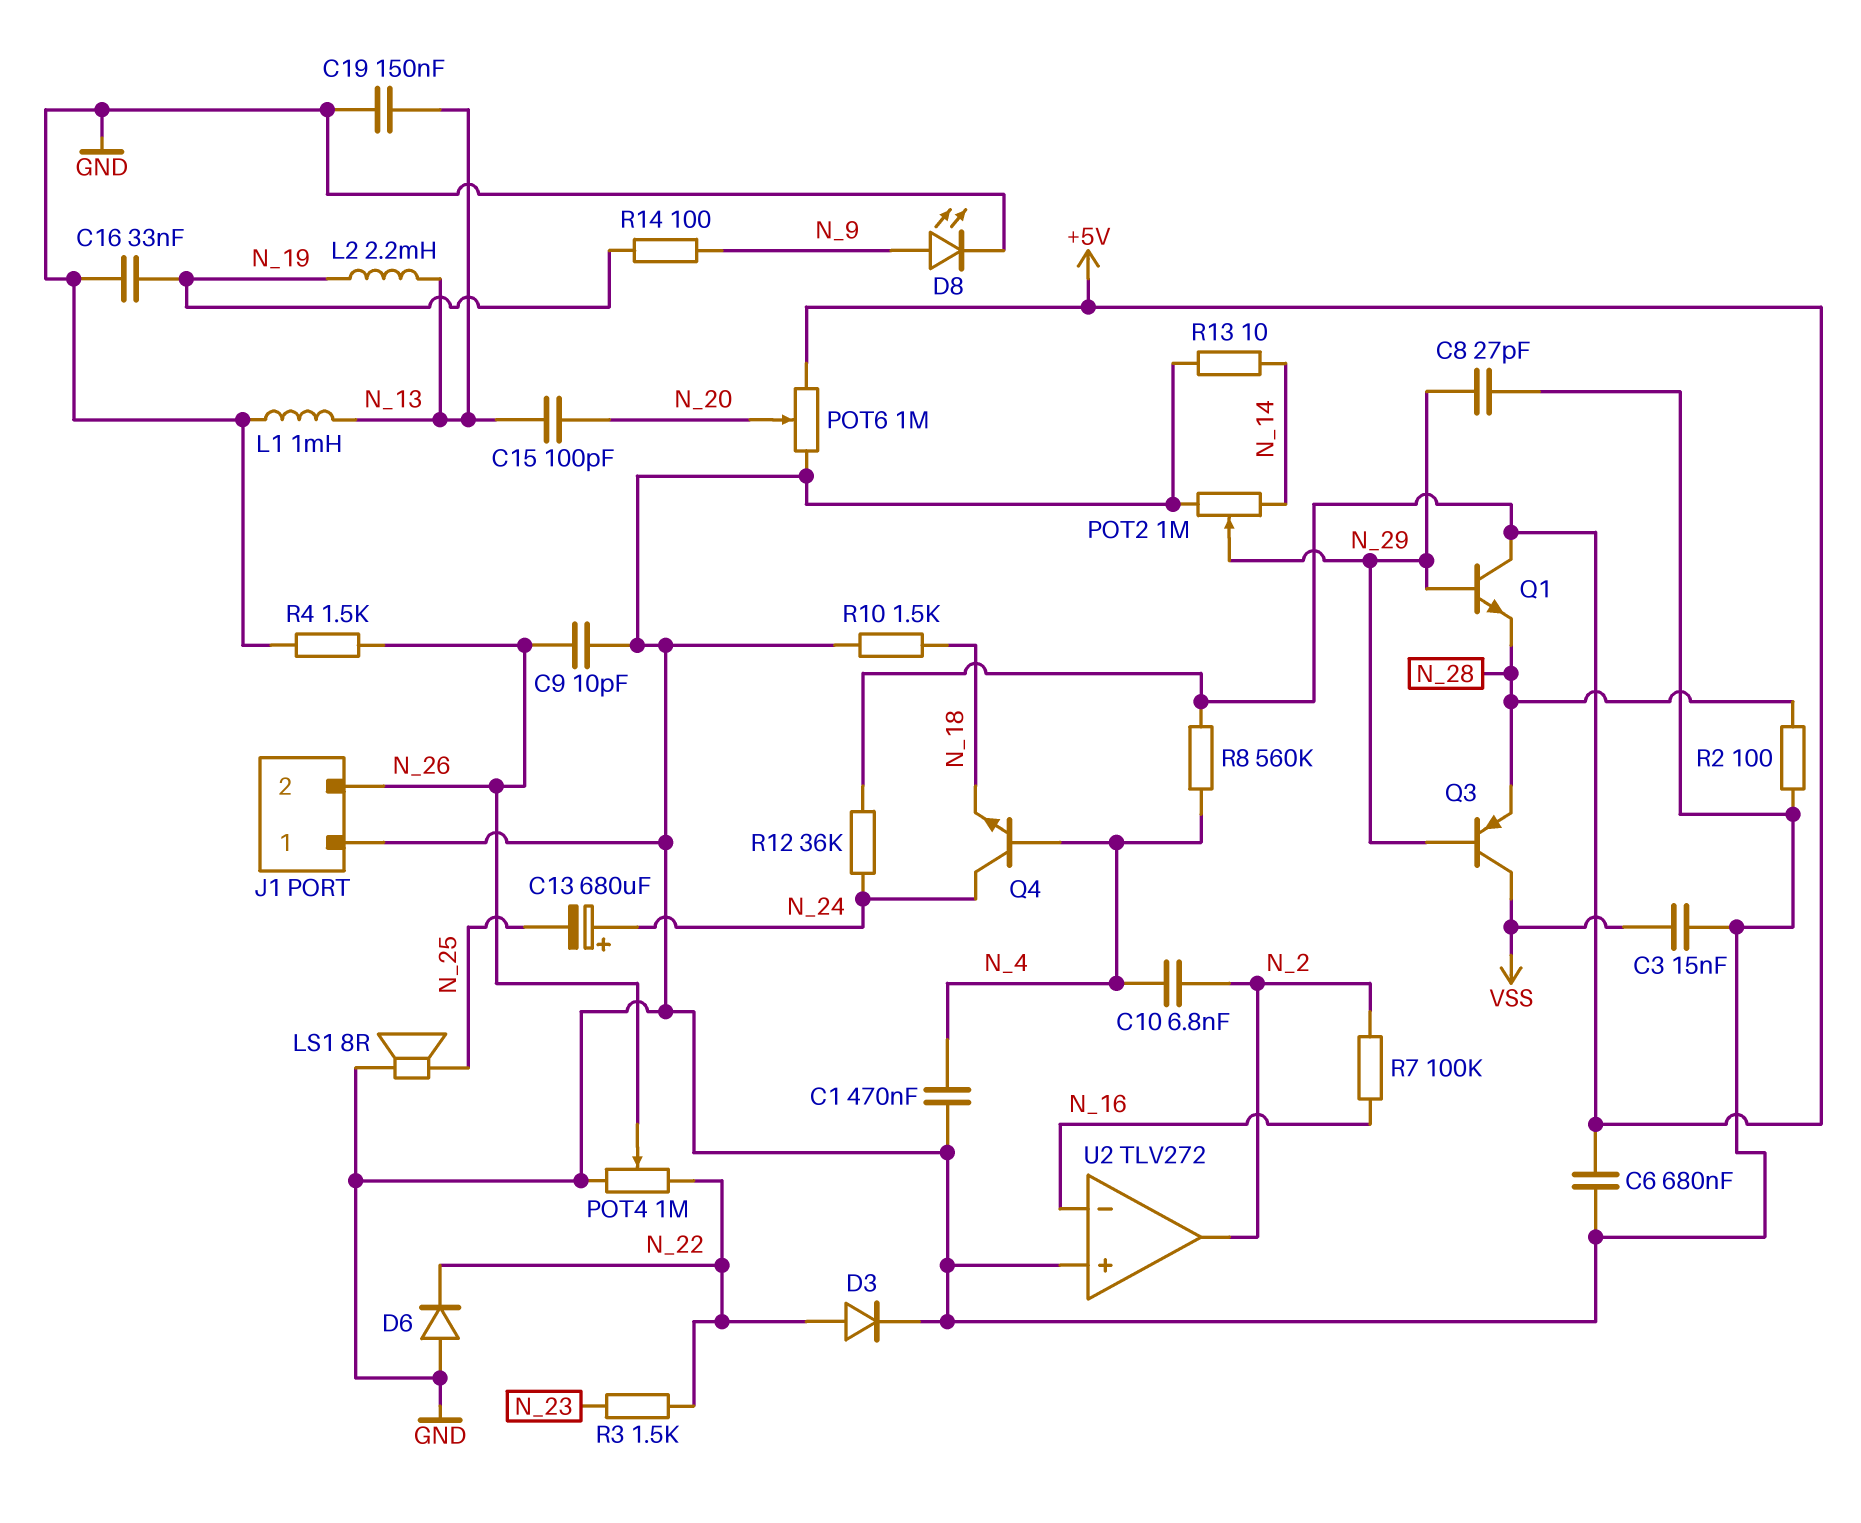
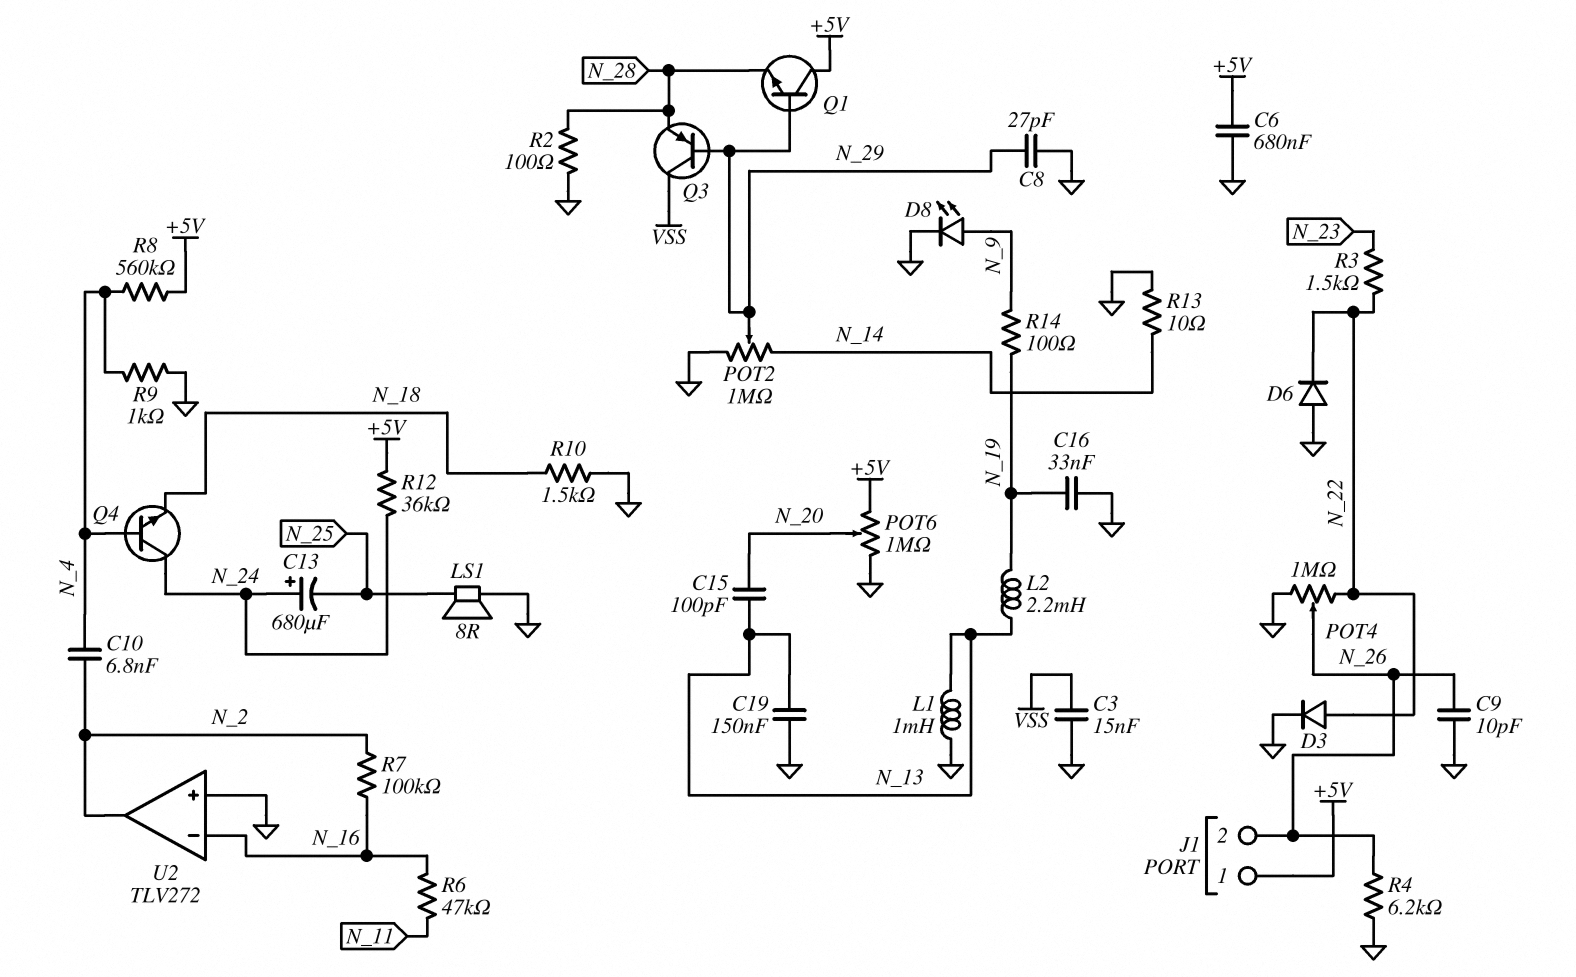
C1: 470nF (GND, N_4) -> none
J1 pin 1: GND -> +5V
R4: 1.5k (GND, N_26) -> 6.2k (GND, N_26)
R6: none -> 47k (N_11, N_16)
R9: none -> 1k (GND, N_4)

